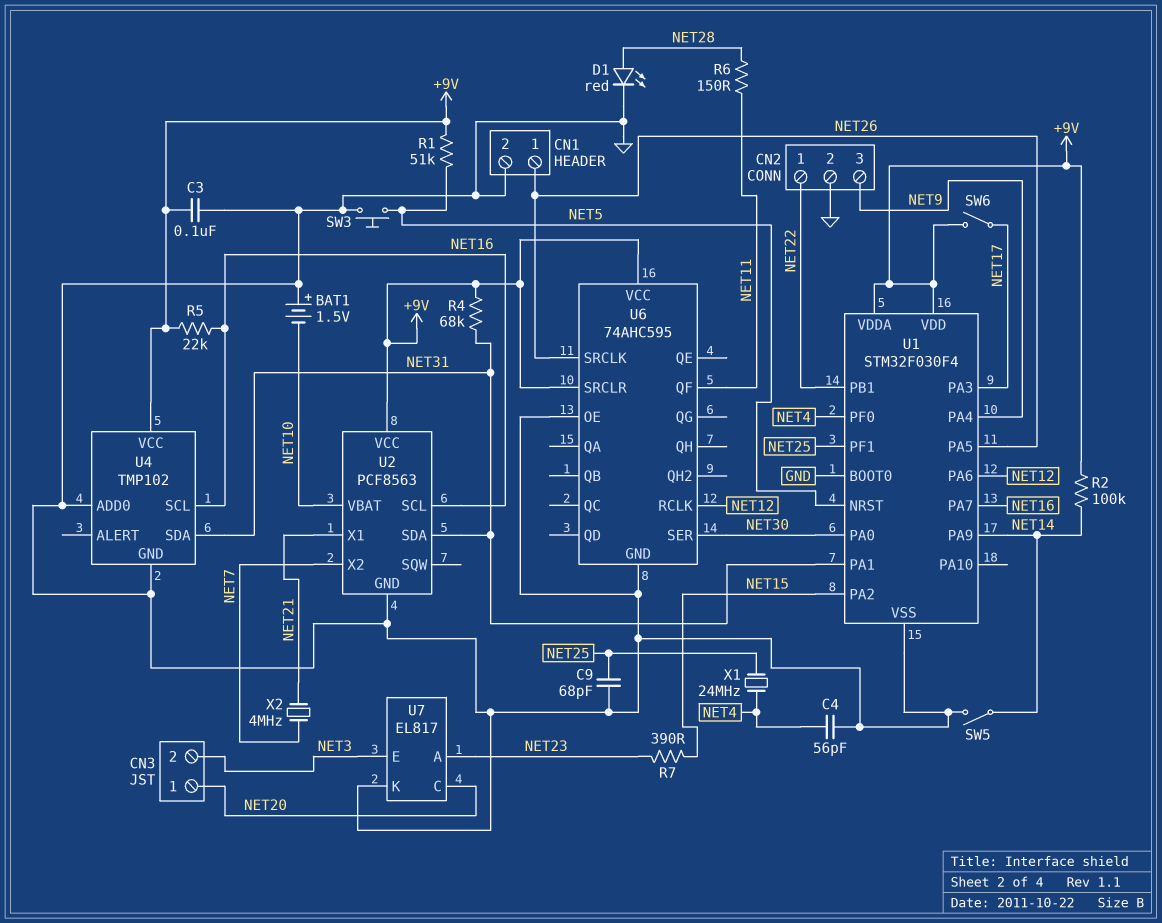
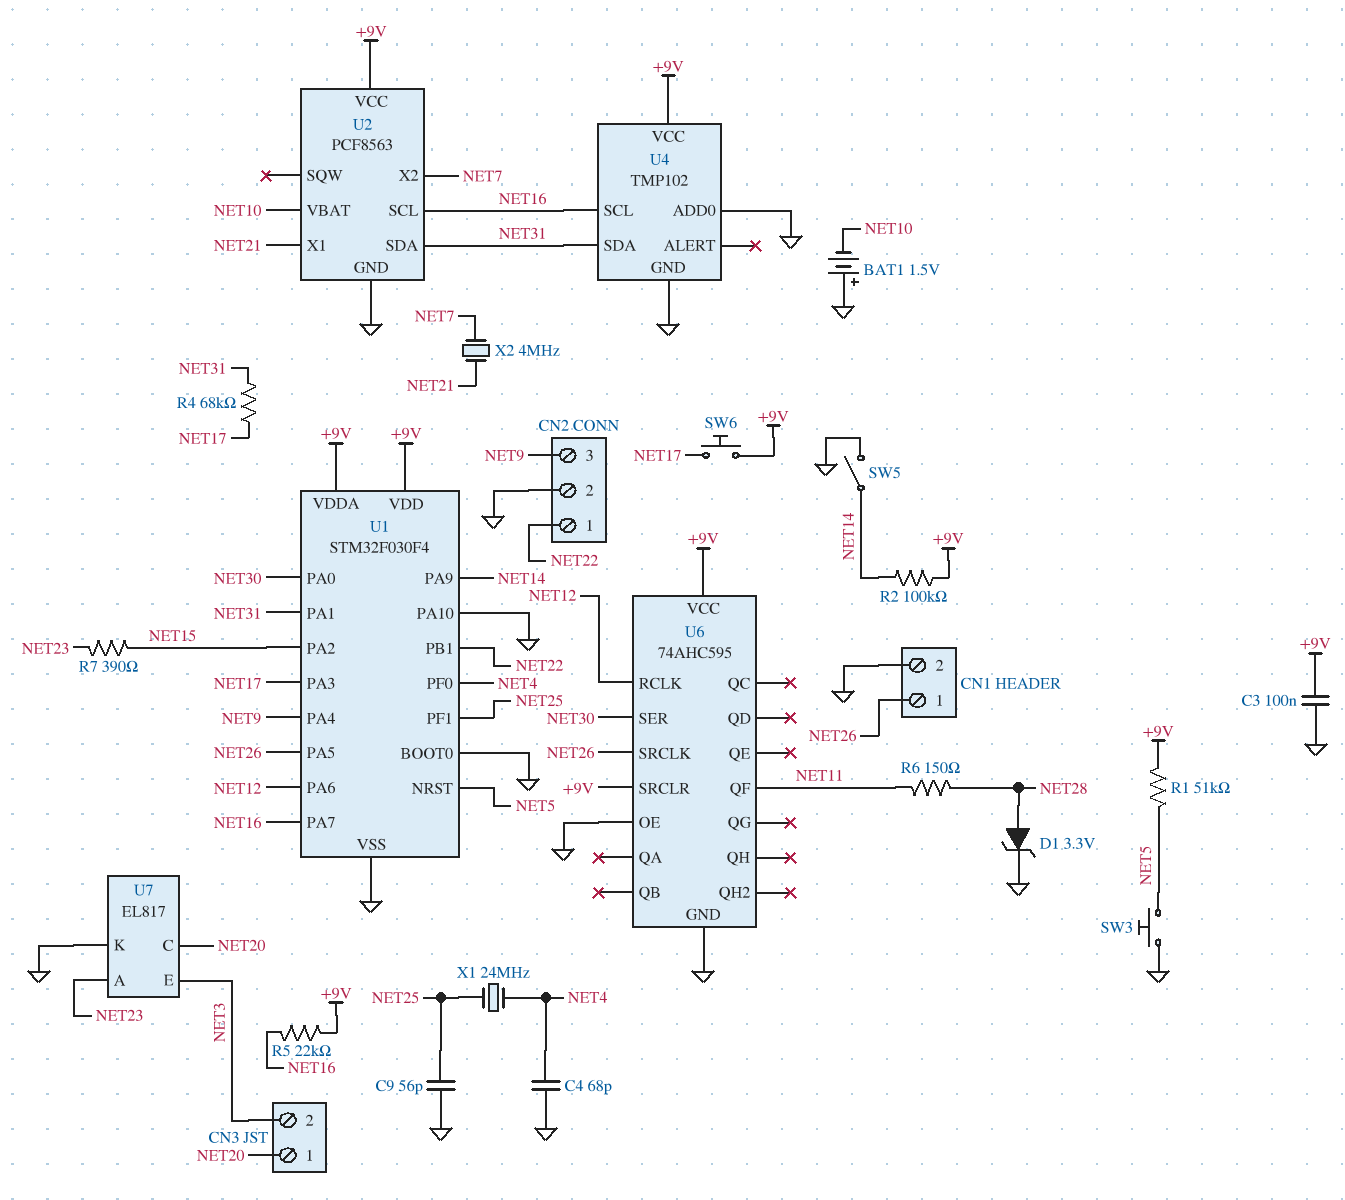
C4: 56pF (GND, NET4) -> 68pF (GND, NET4)
C9: 68pF (GND, NET25) -> 56pF (GND, NET25)
D1: LED red (A NET28, K GND) -> zener 3.3V (A NET28, K GND)
R4: 68k (+9V, NET31) -> 68k (NET17, NET31)
SW6: switch (+9V, NET17) -> button (+9V, NET17)
U1 pin PA10: none -> GND

